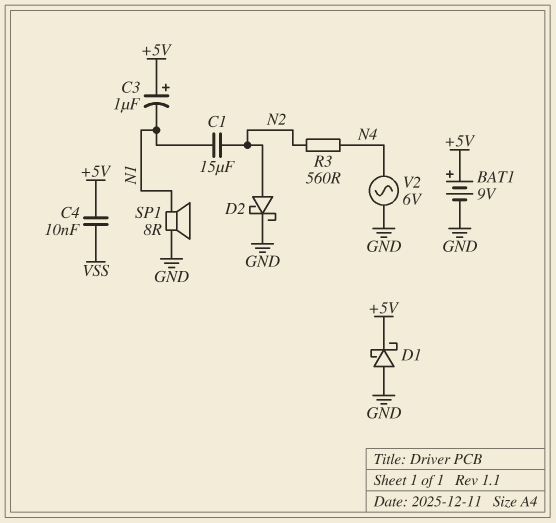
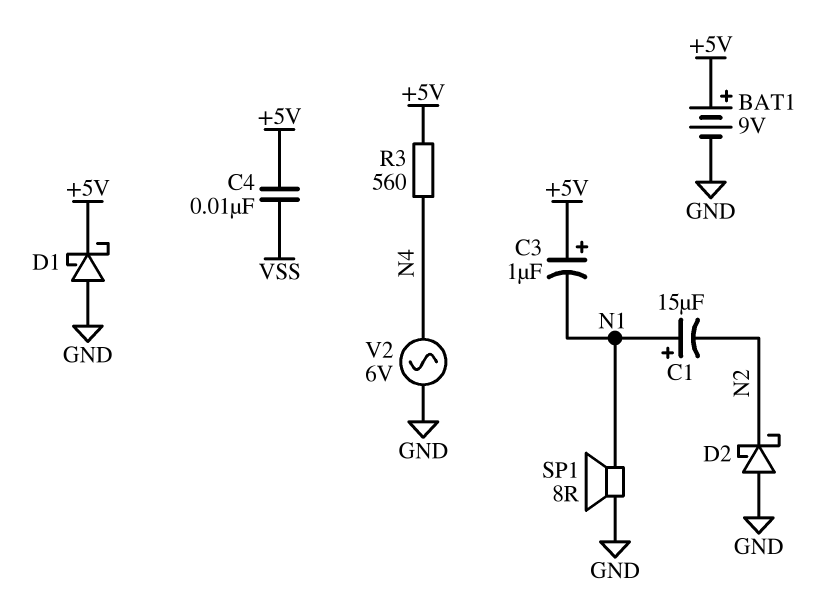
C1: 15uF (N1, N2) -> 15uF (plus N1, minus N2)
D2: schottky (A N2, K GND) -> schottky (A GND, K N2)
R3: 560 (N2, N4) -> 560 (+5V, N4)

